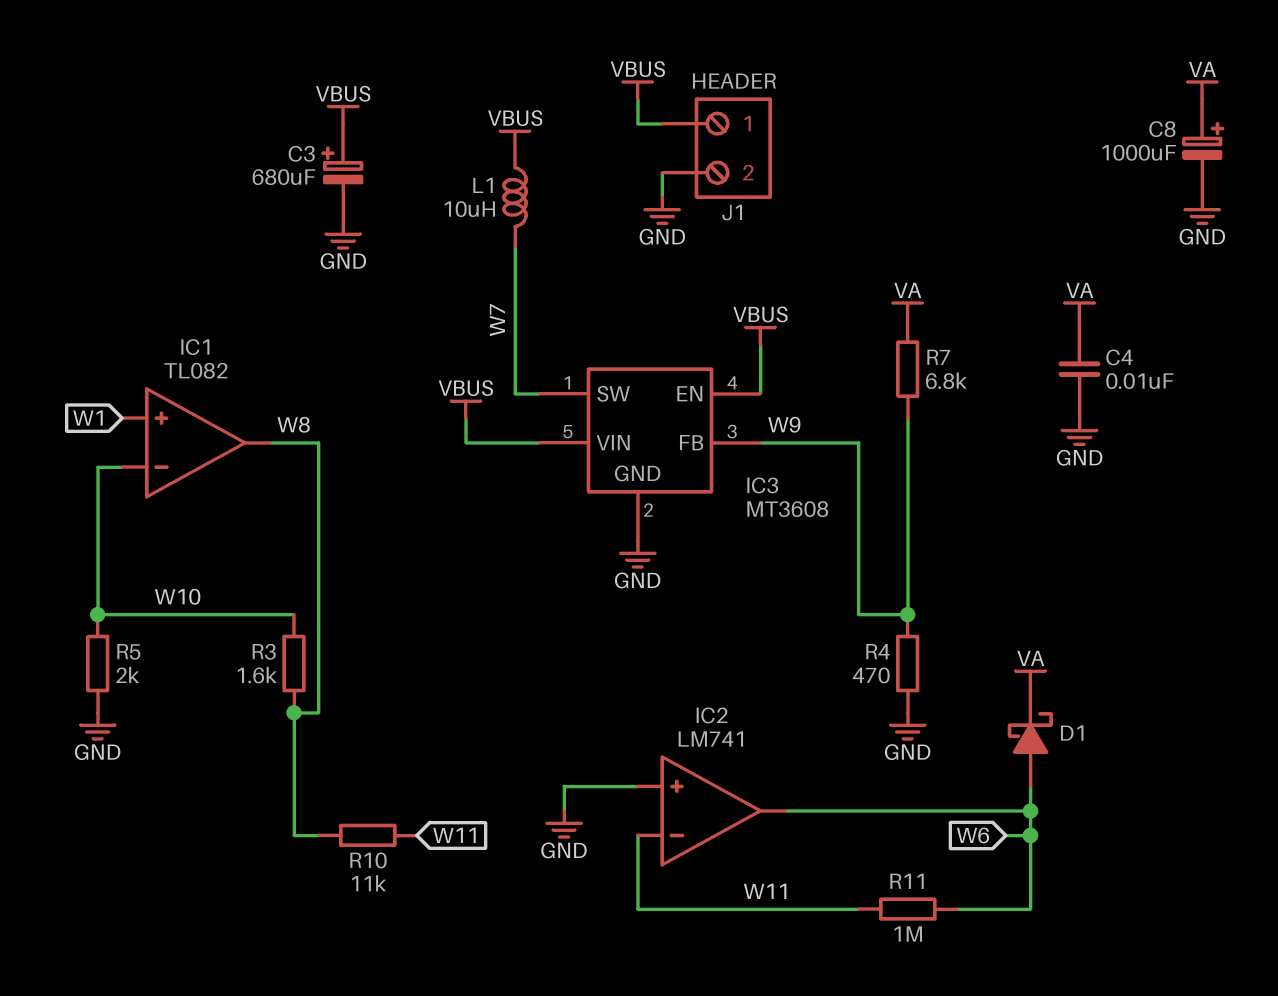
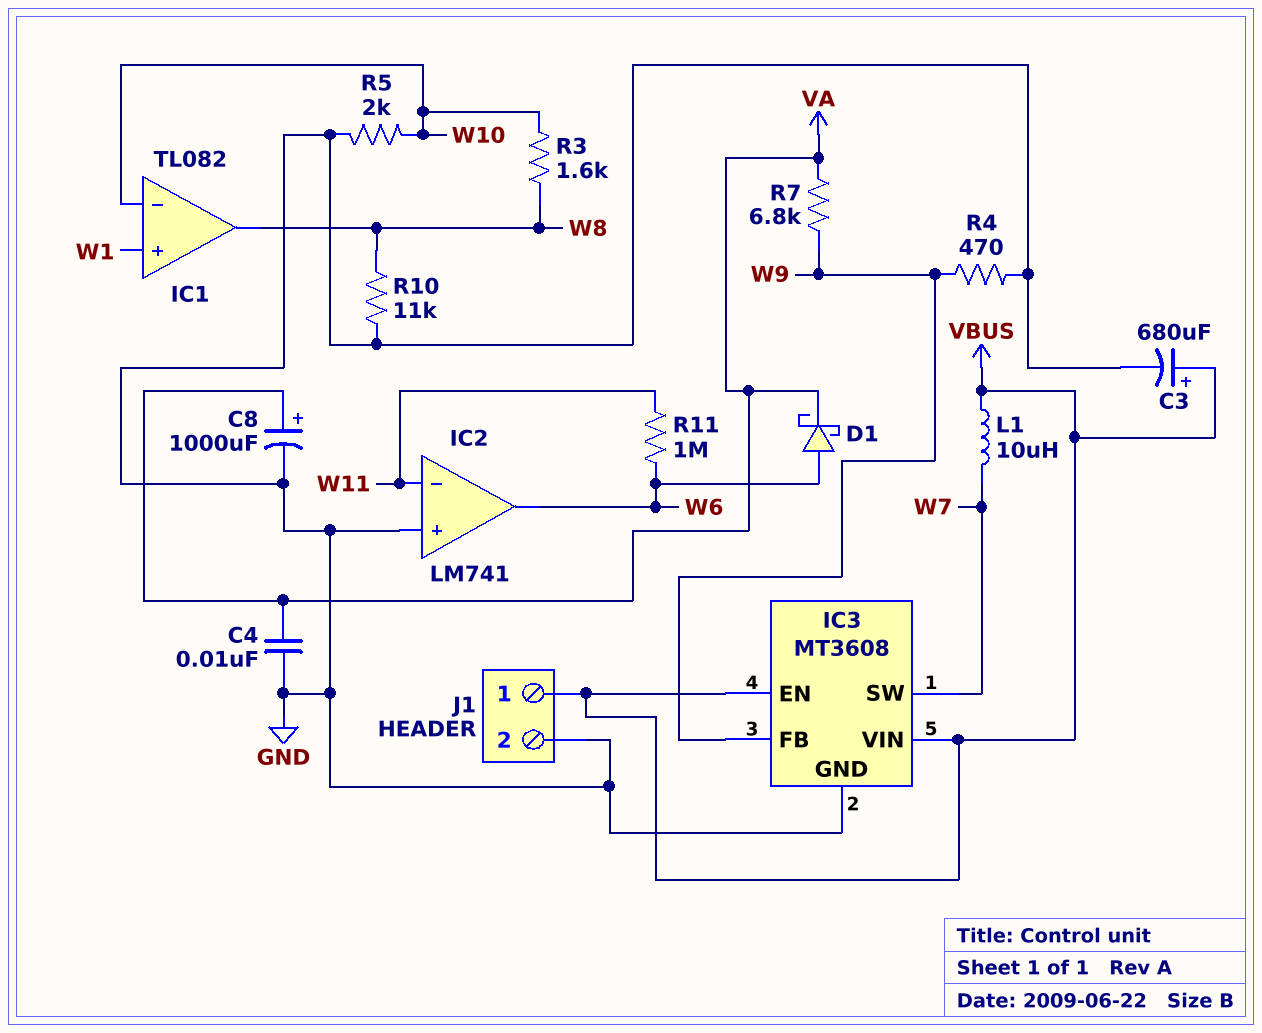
R10: 11k (W8, W11) -> 11k (GND, W8)

